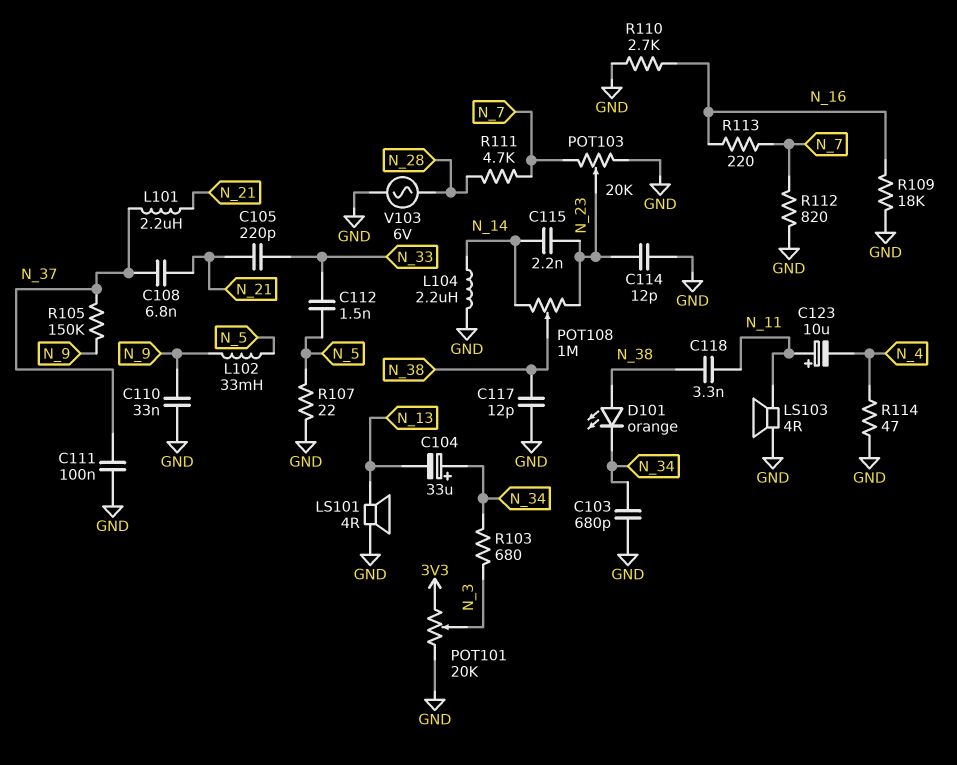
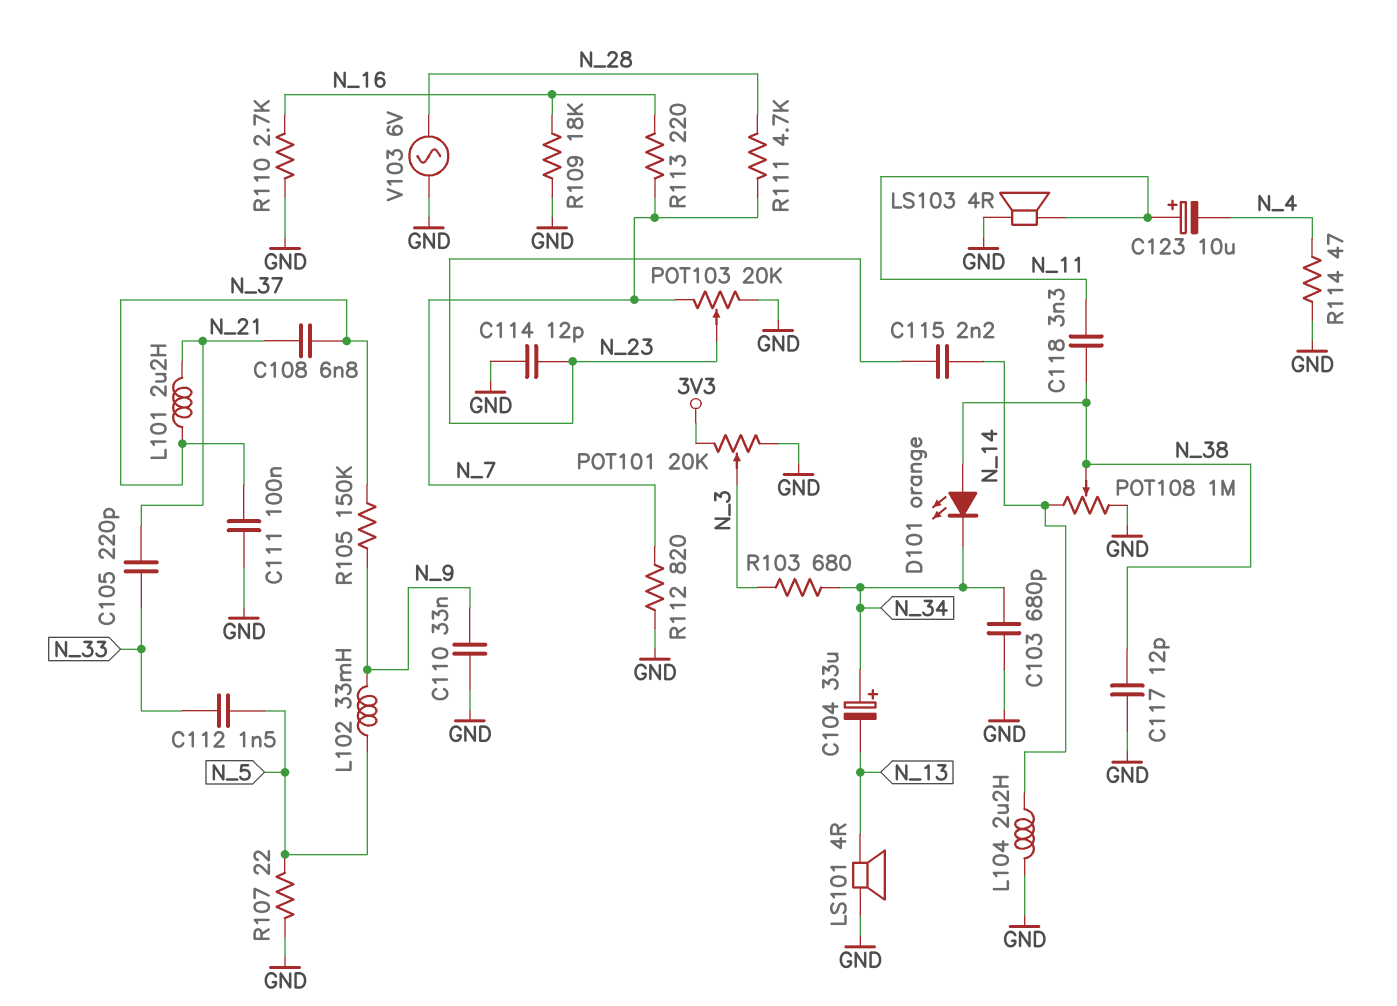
POT108: 1M (N_14, N_23, wiper N_38) -> 1M (GND, N_14, wiper N_38)

